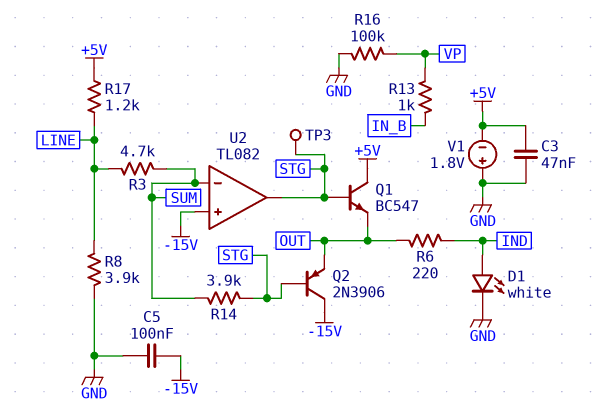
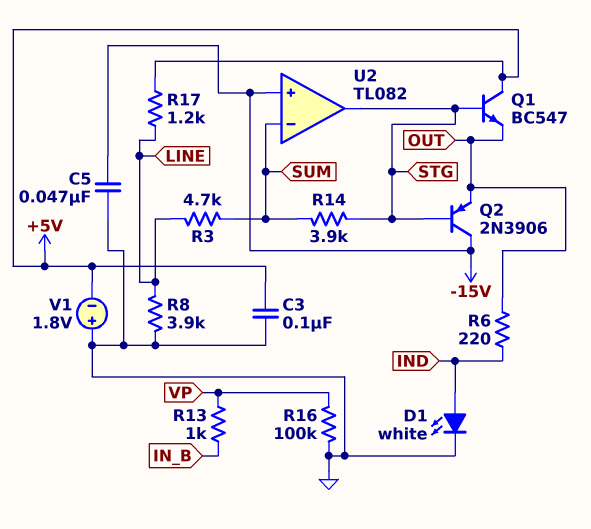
C3: 47nF (+5V, GND) -> 100nF (+5V, GND)
C5: 100nF (-15V, GND) -> 47nF (-15V, GND)
TP3: test point (STG) -> none

